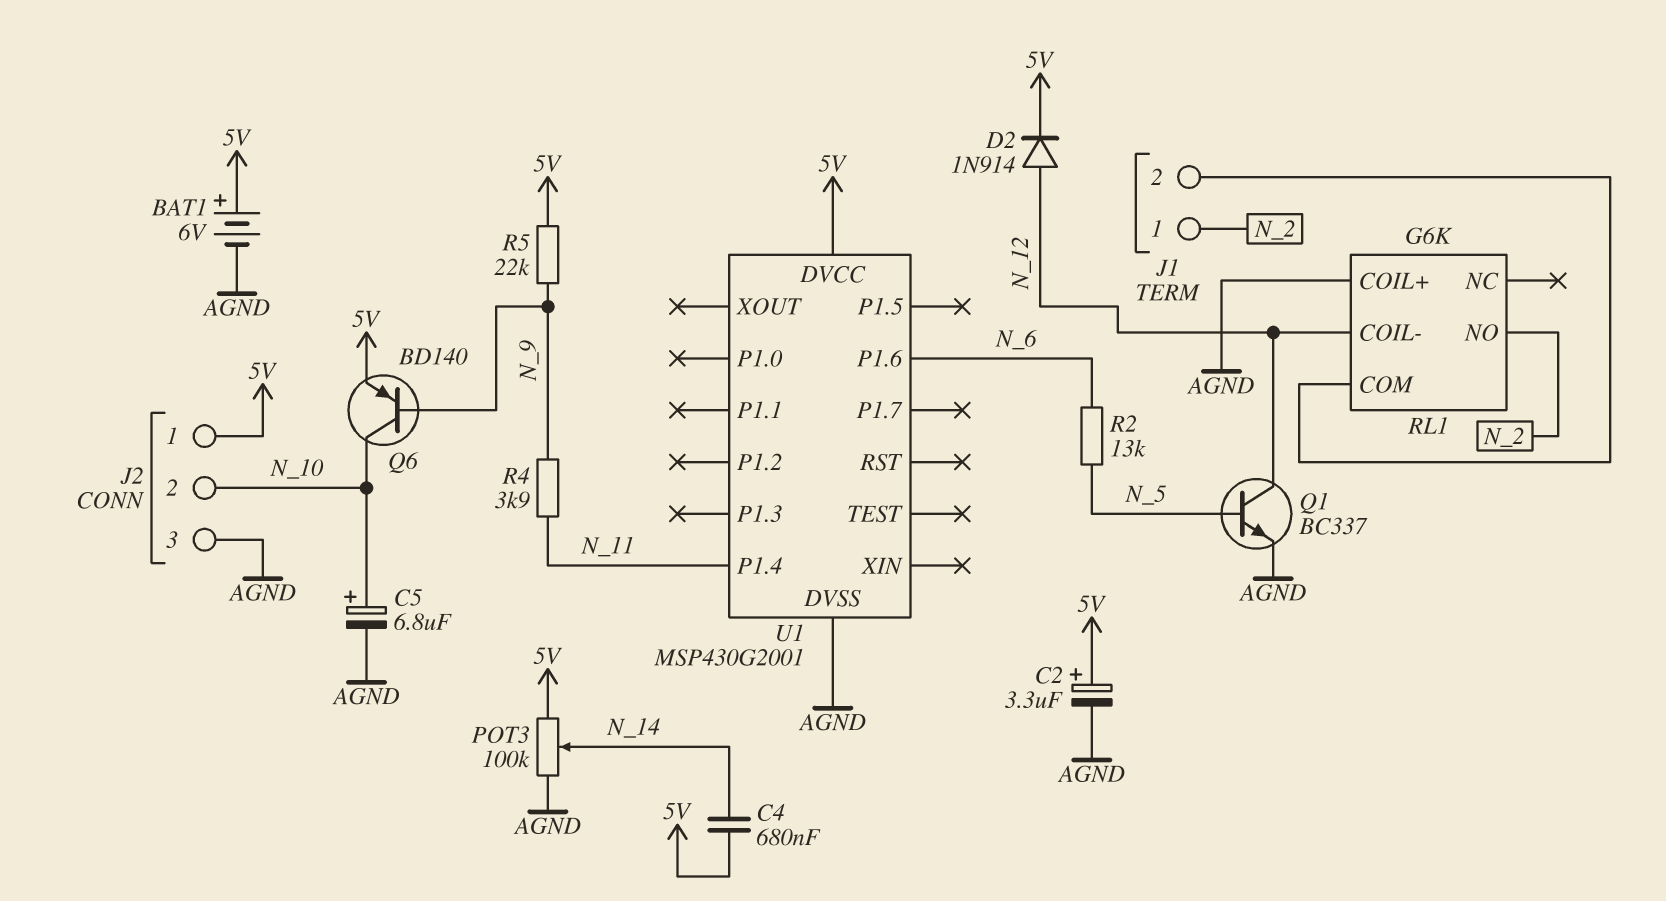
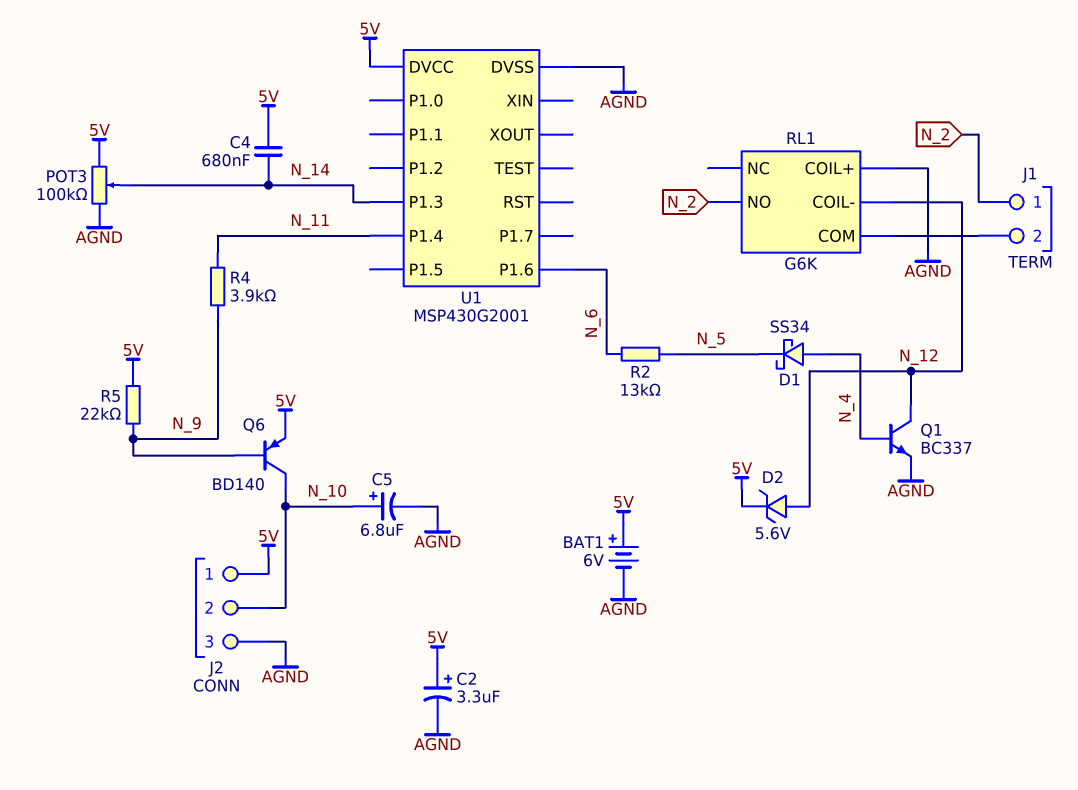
D1: none -> schottky SS34 (A N_4, K N_5)
D2: diode 1N914 (A N_12, K 5V) -> zener 5.6V (A N_12, K 5V)
Q1: NPN BC337 (B N_5, C N_12, E AGND) -> NPN BC337 (B N_4, C N_12, E AGND)
U1 pin P1.3: none -> N_14

